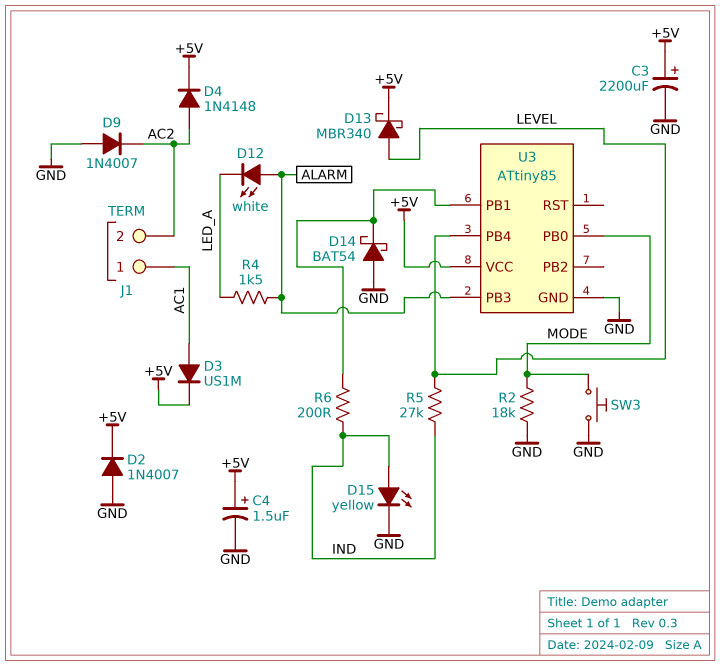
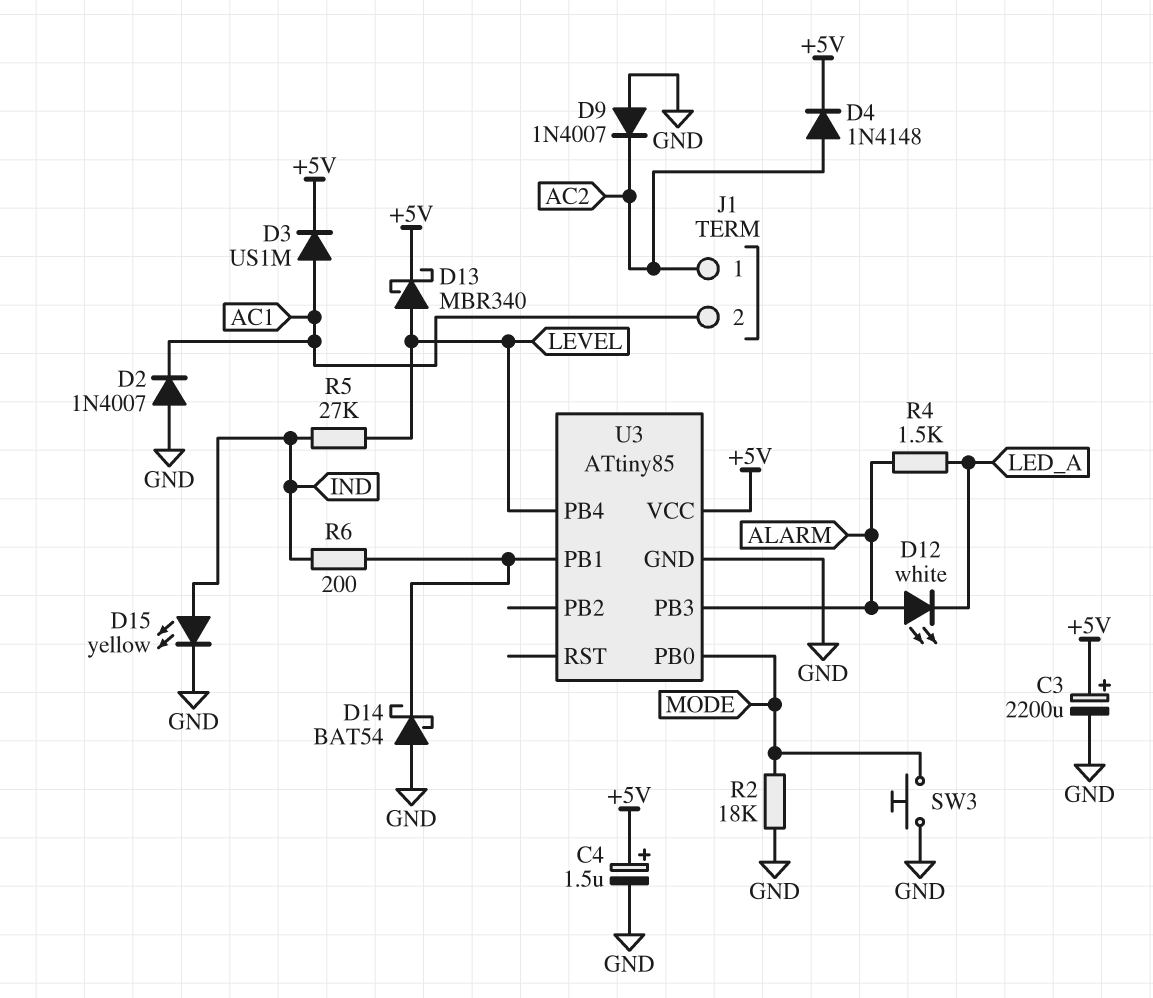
D2: diode 1N4007 (A GND, K +5V) -> diode 1N4007 (A GND, K AC1)
J1 pin 1: AC1 -> AC2
J1 pin 2: AC2 -> AC1

